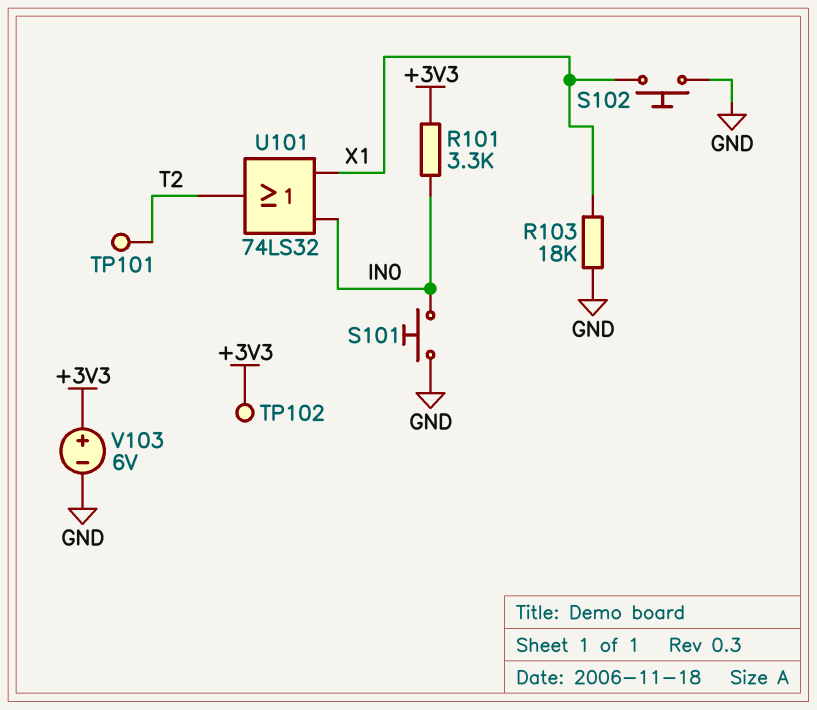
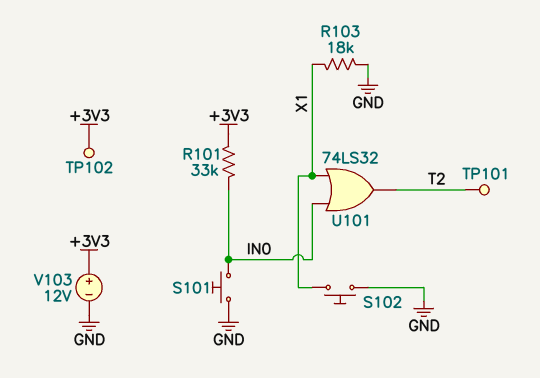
R101: 3.3k (+3V3, IN0) -> 33k (+3V3, IN0)
V103: 6V (plus +3V3, minus GND) -> 12V (plus +3V3, minus GND)

